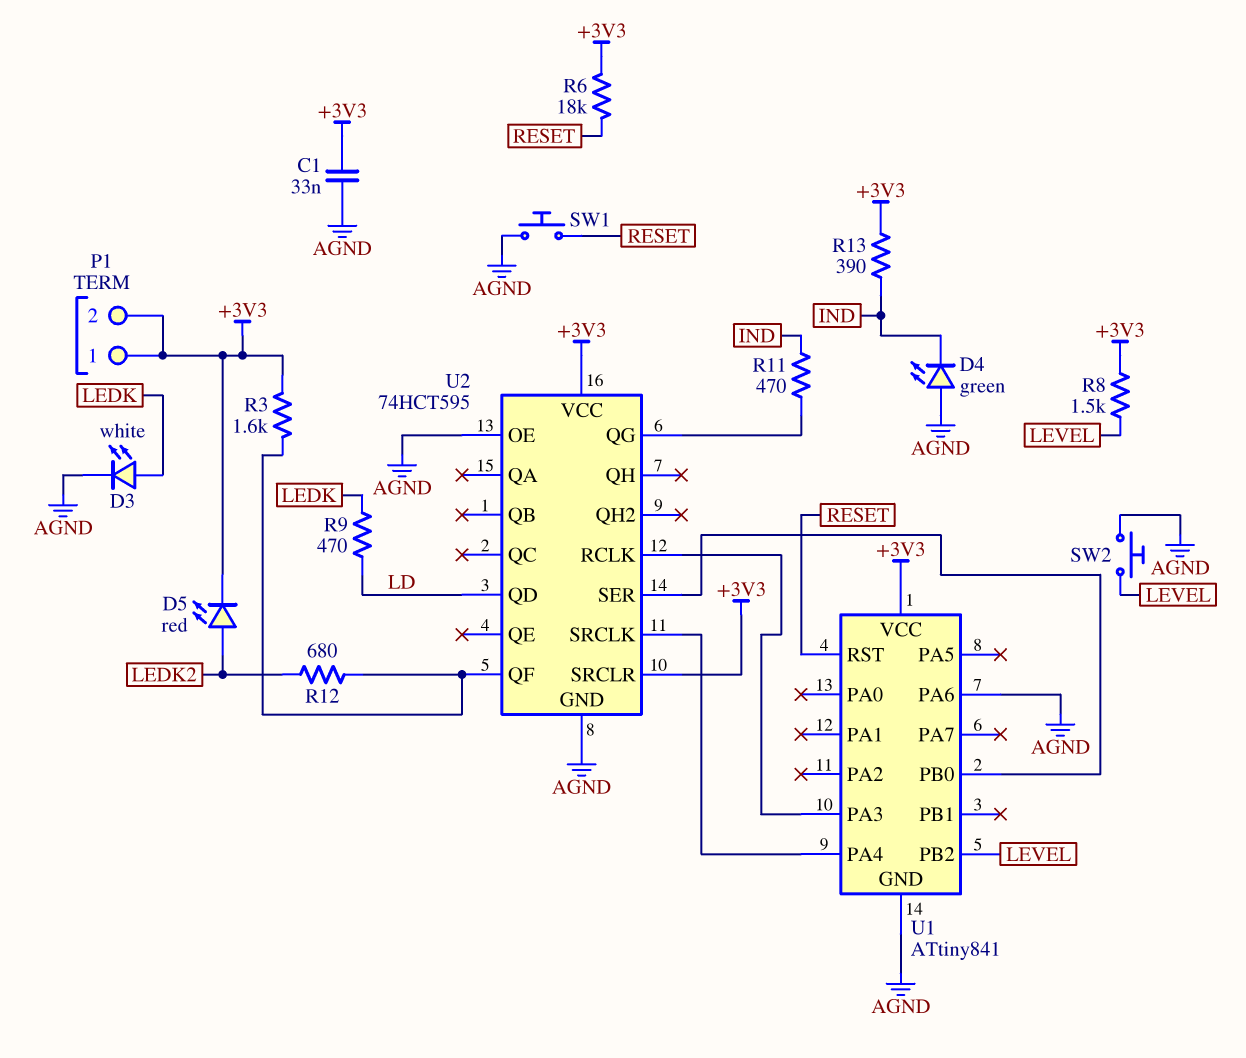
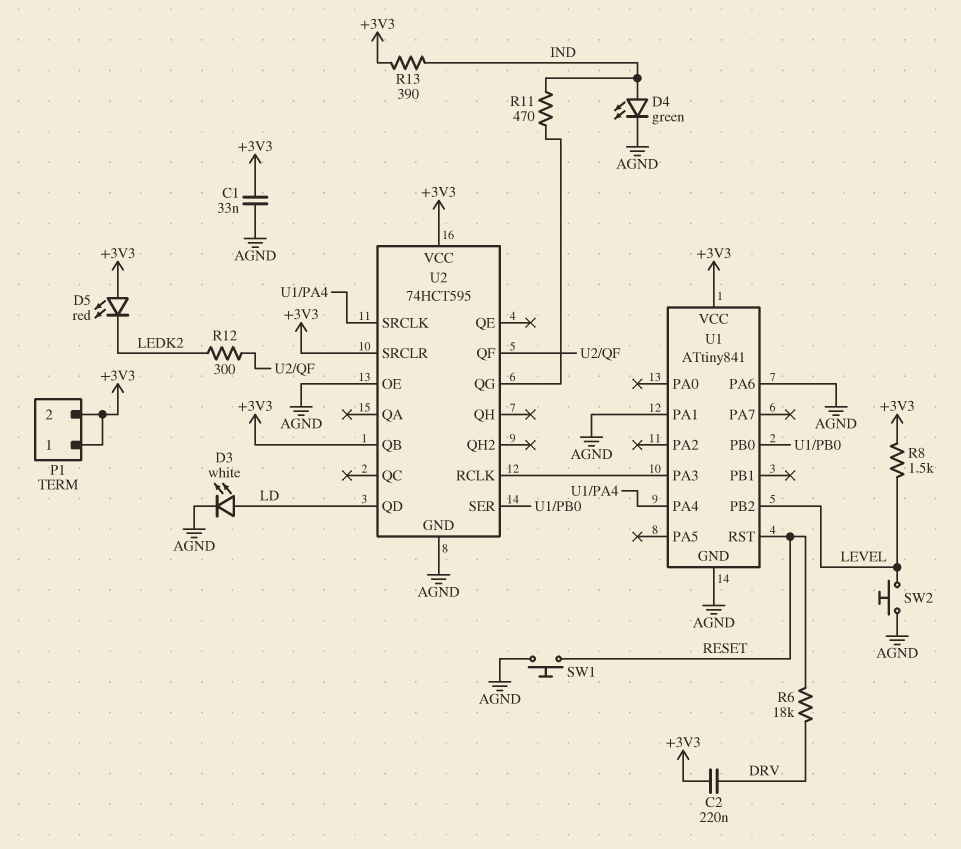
C2: none -> 220nF (+3V3, DRV)
D3: LED white (A LEDK, K AGND) -> LED white (A LD, K AGND)
D4: LED green (A AGND, K IND) -> LED green (A IND, K AGND)
D5: LED red (A LEDK2, K +3V3) -> LED red (A +3V3, K LEDK2)
R3: 1.6k (+3V3, U2/QF) -> none
R6: 18k (+3V3, RESET) -> 18k (DRV, RESET)
R9: 470 (LD, LEDK) -> none
R12: 680 (LEDK2, U2/QF) -> 300 (LEDK2, U2/QF)
U1 pin PA1: none -> AGND
U2 pin QB: none -> +3V3

